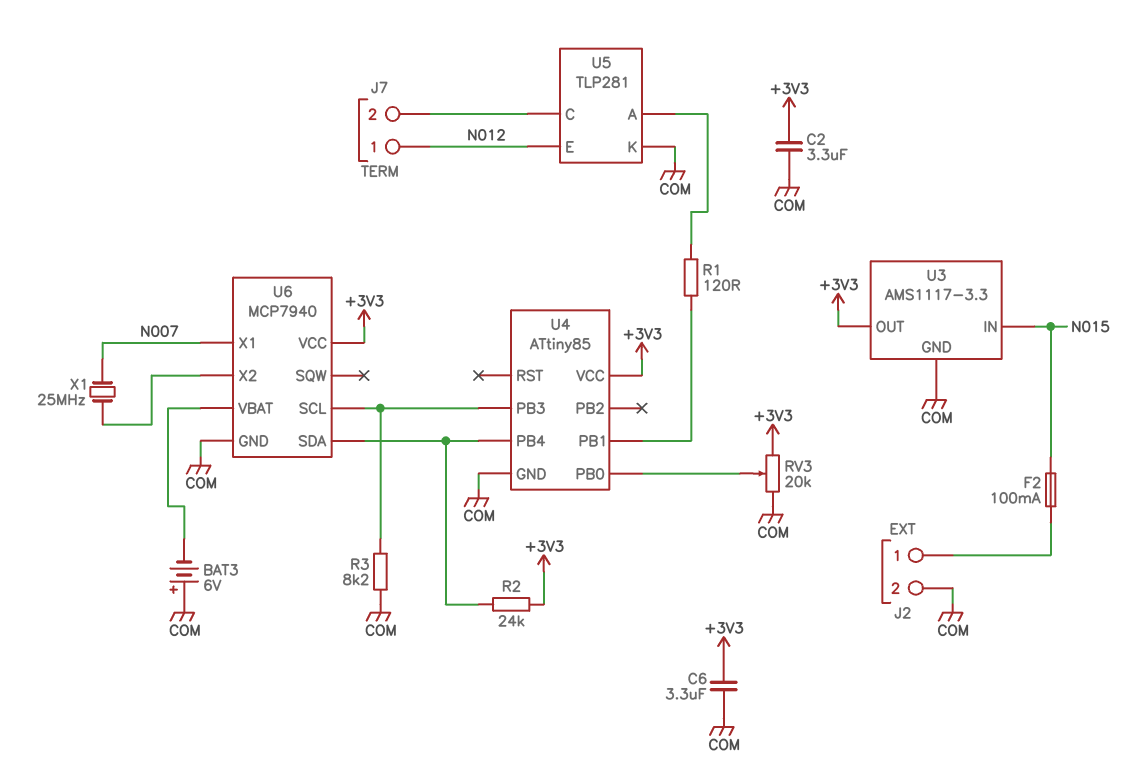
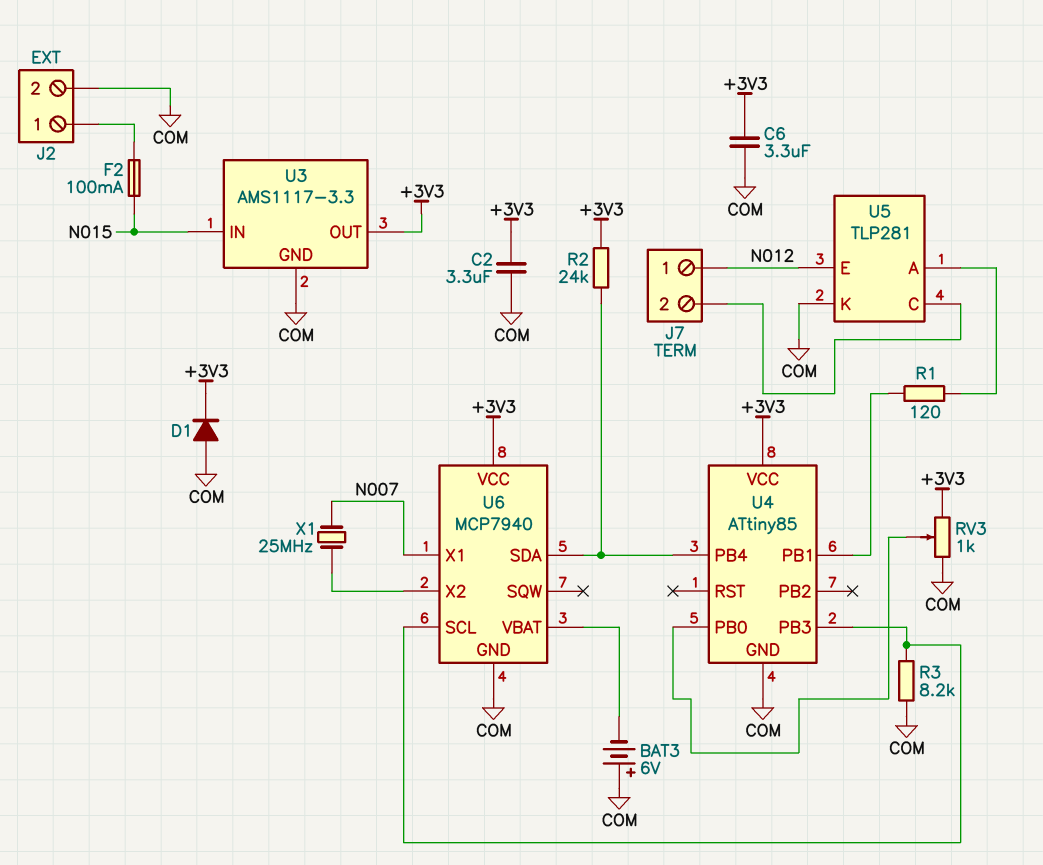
D1: none -> diode (A COM, K +3V3)
RV3: 20k (+3V3, COM, wiper U4/PB0) -> 1k (+3V3, COM, wiper U4/PB0)

